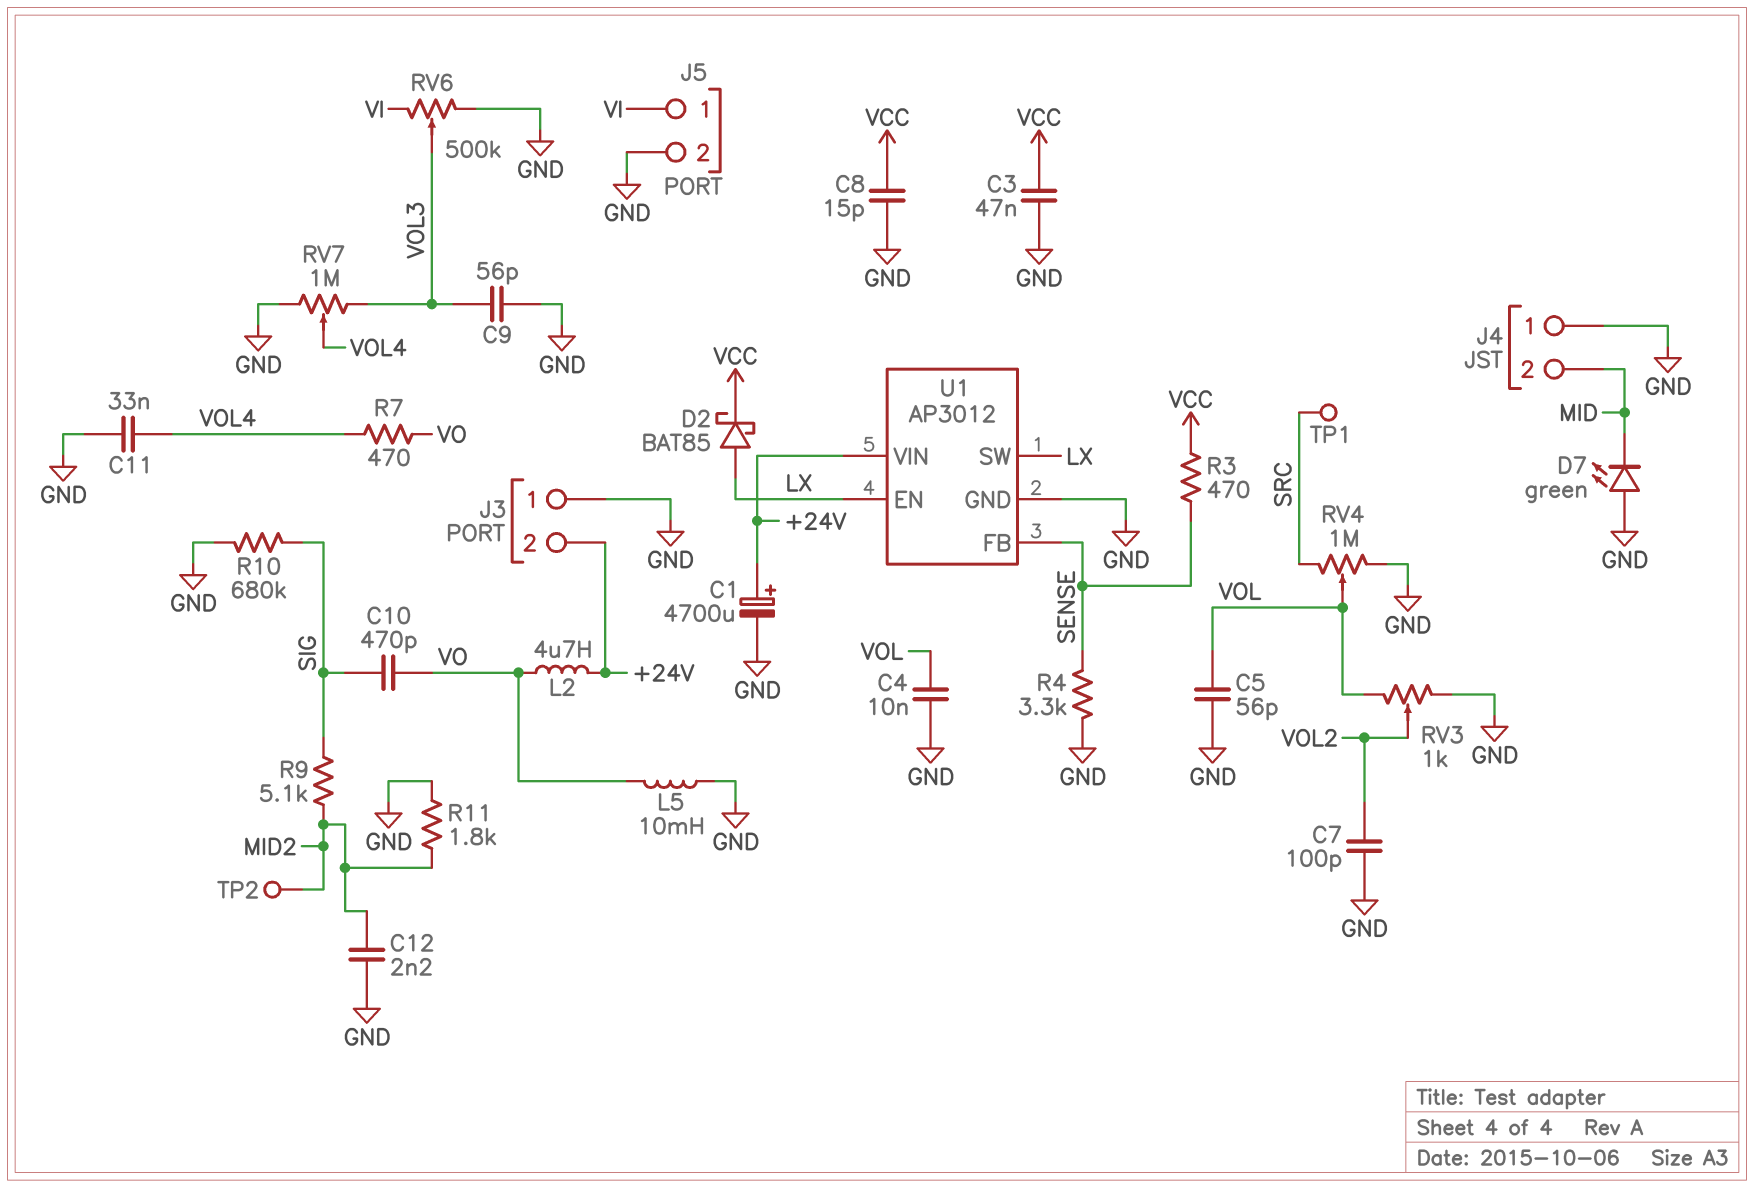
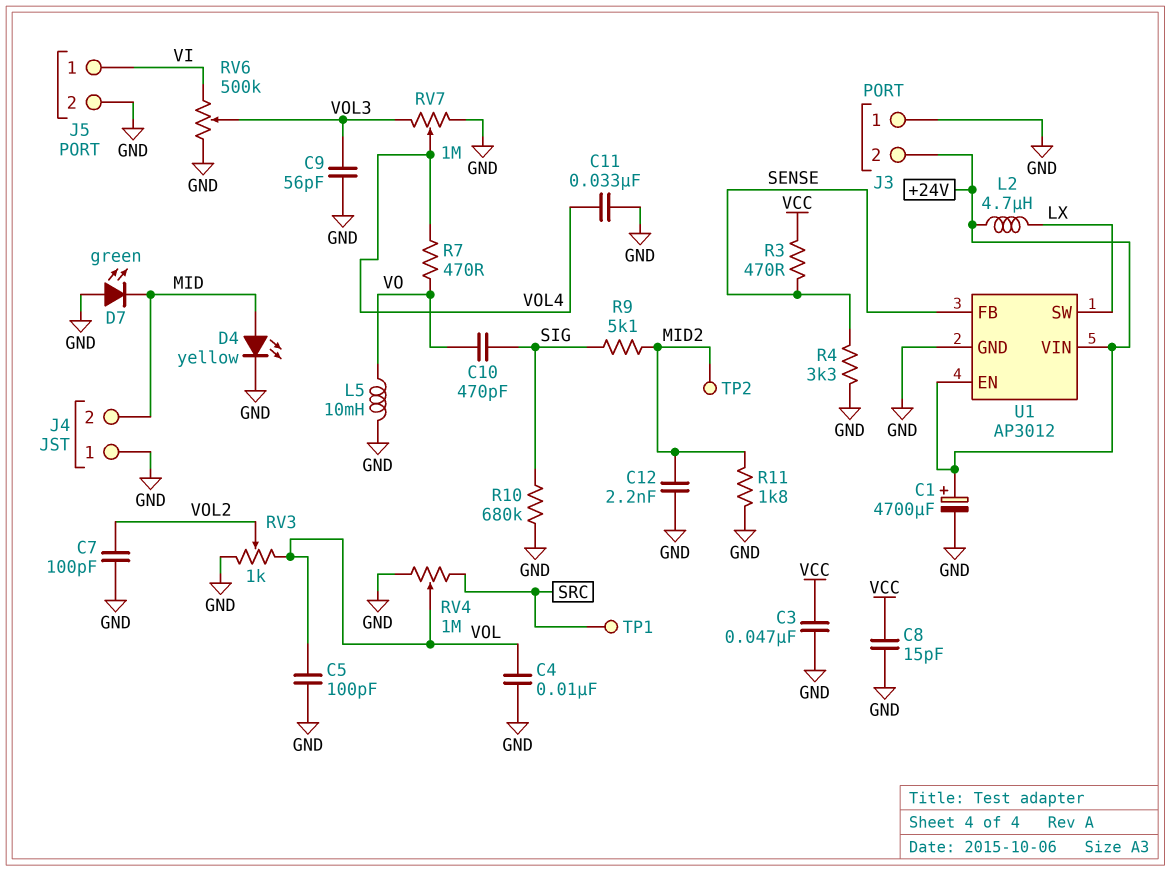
C5: 56pF (GND, VOL) -> 100pF (GND, VOL)
D2: schottky BAT85 (A LX, K VCC) -> none
D4: none -> LED yellow (A MID, K GND)
L2: 4.7uH (+24V, VO) -> 4.7uH (+24V, LX)
U1 pin EN: LX -> +24V

